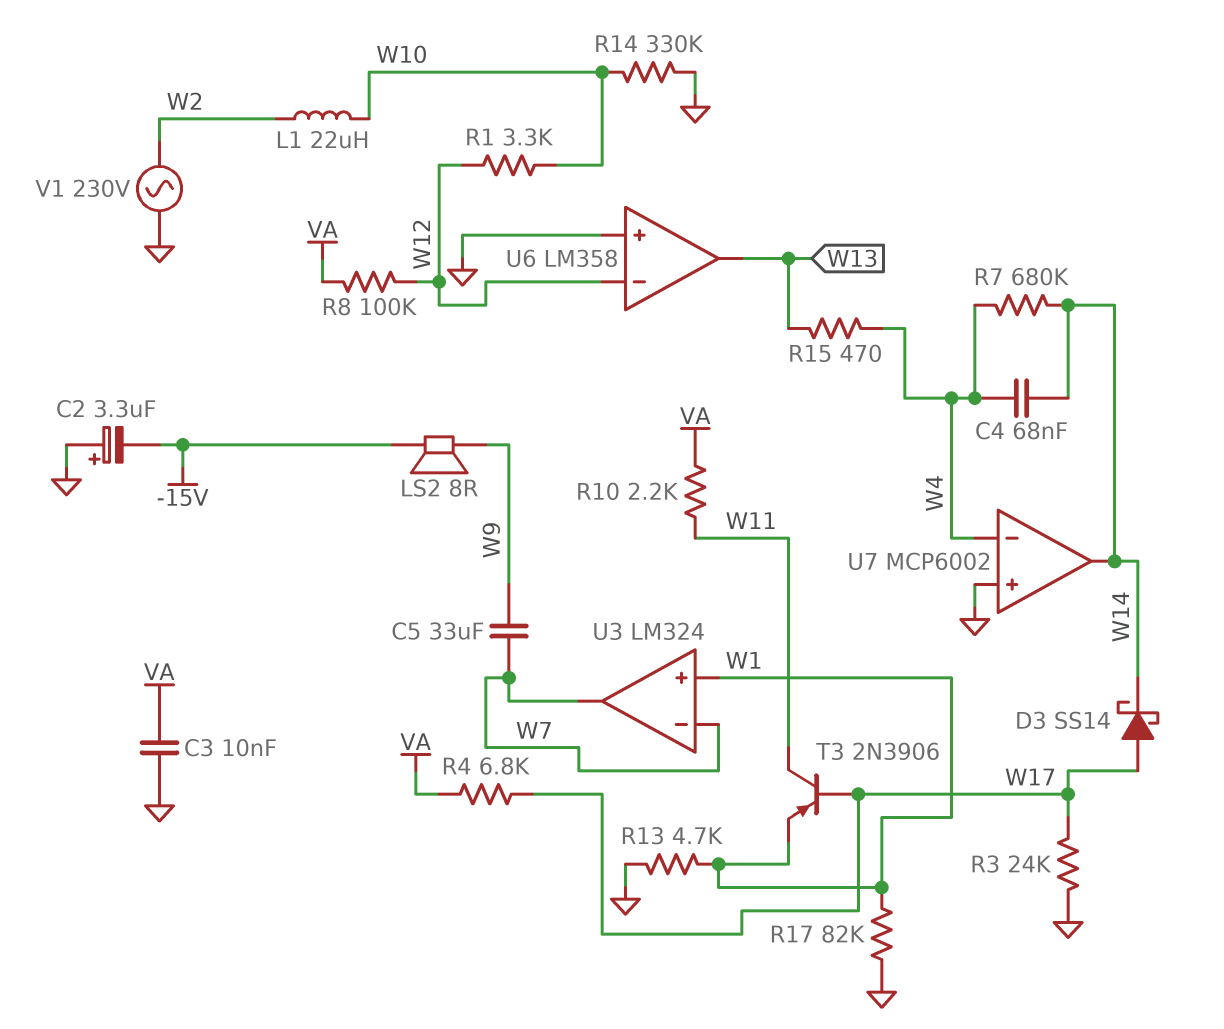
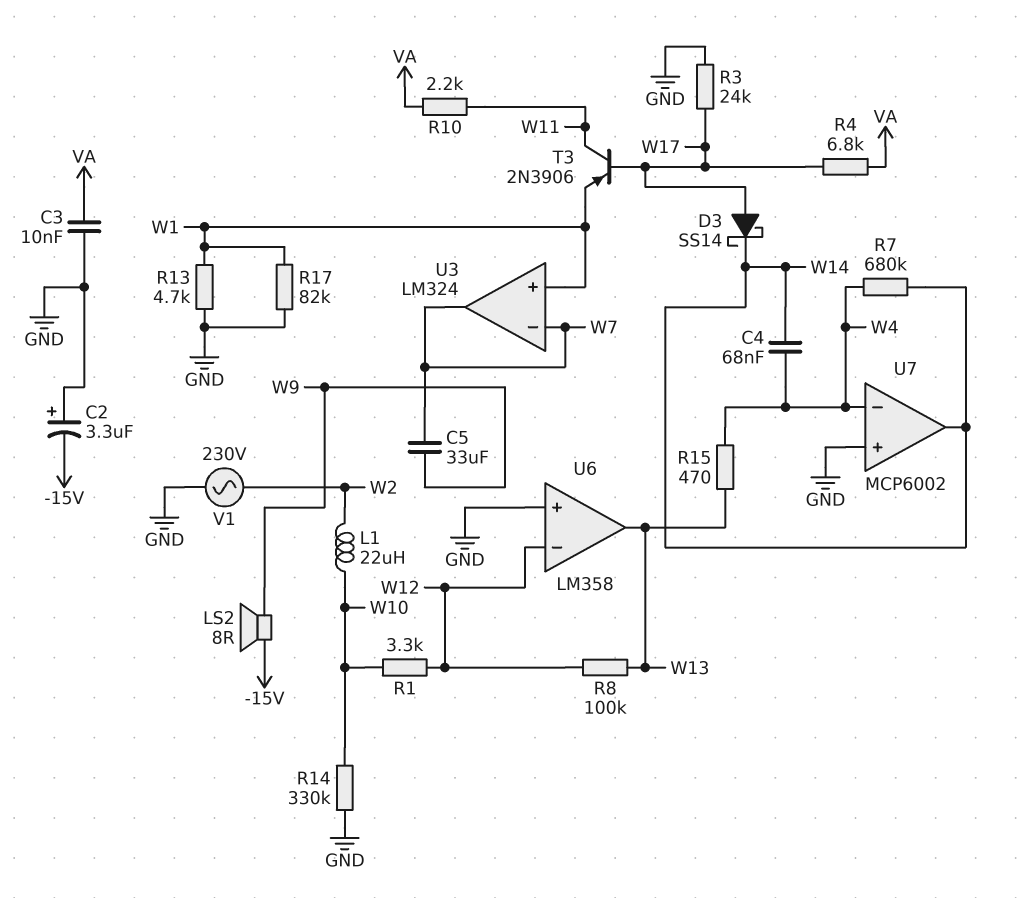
R8: 100k (VA, W12) -> 100k (W12, W13)

